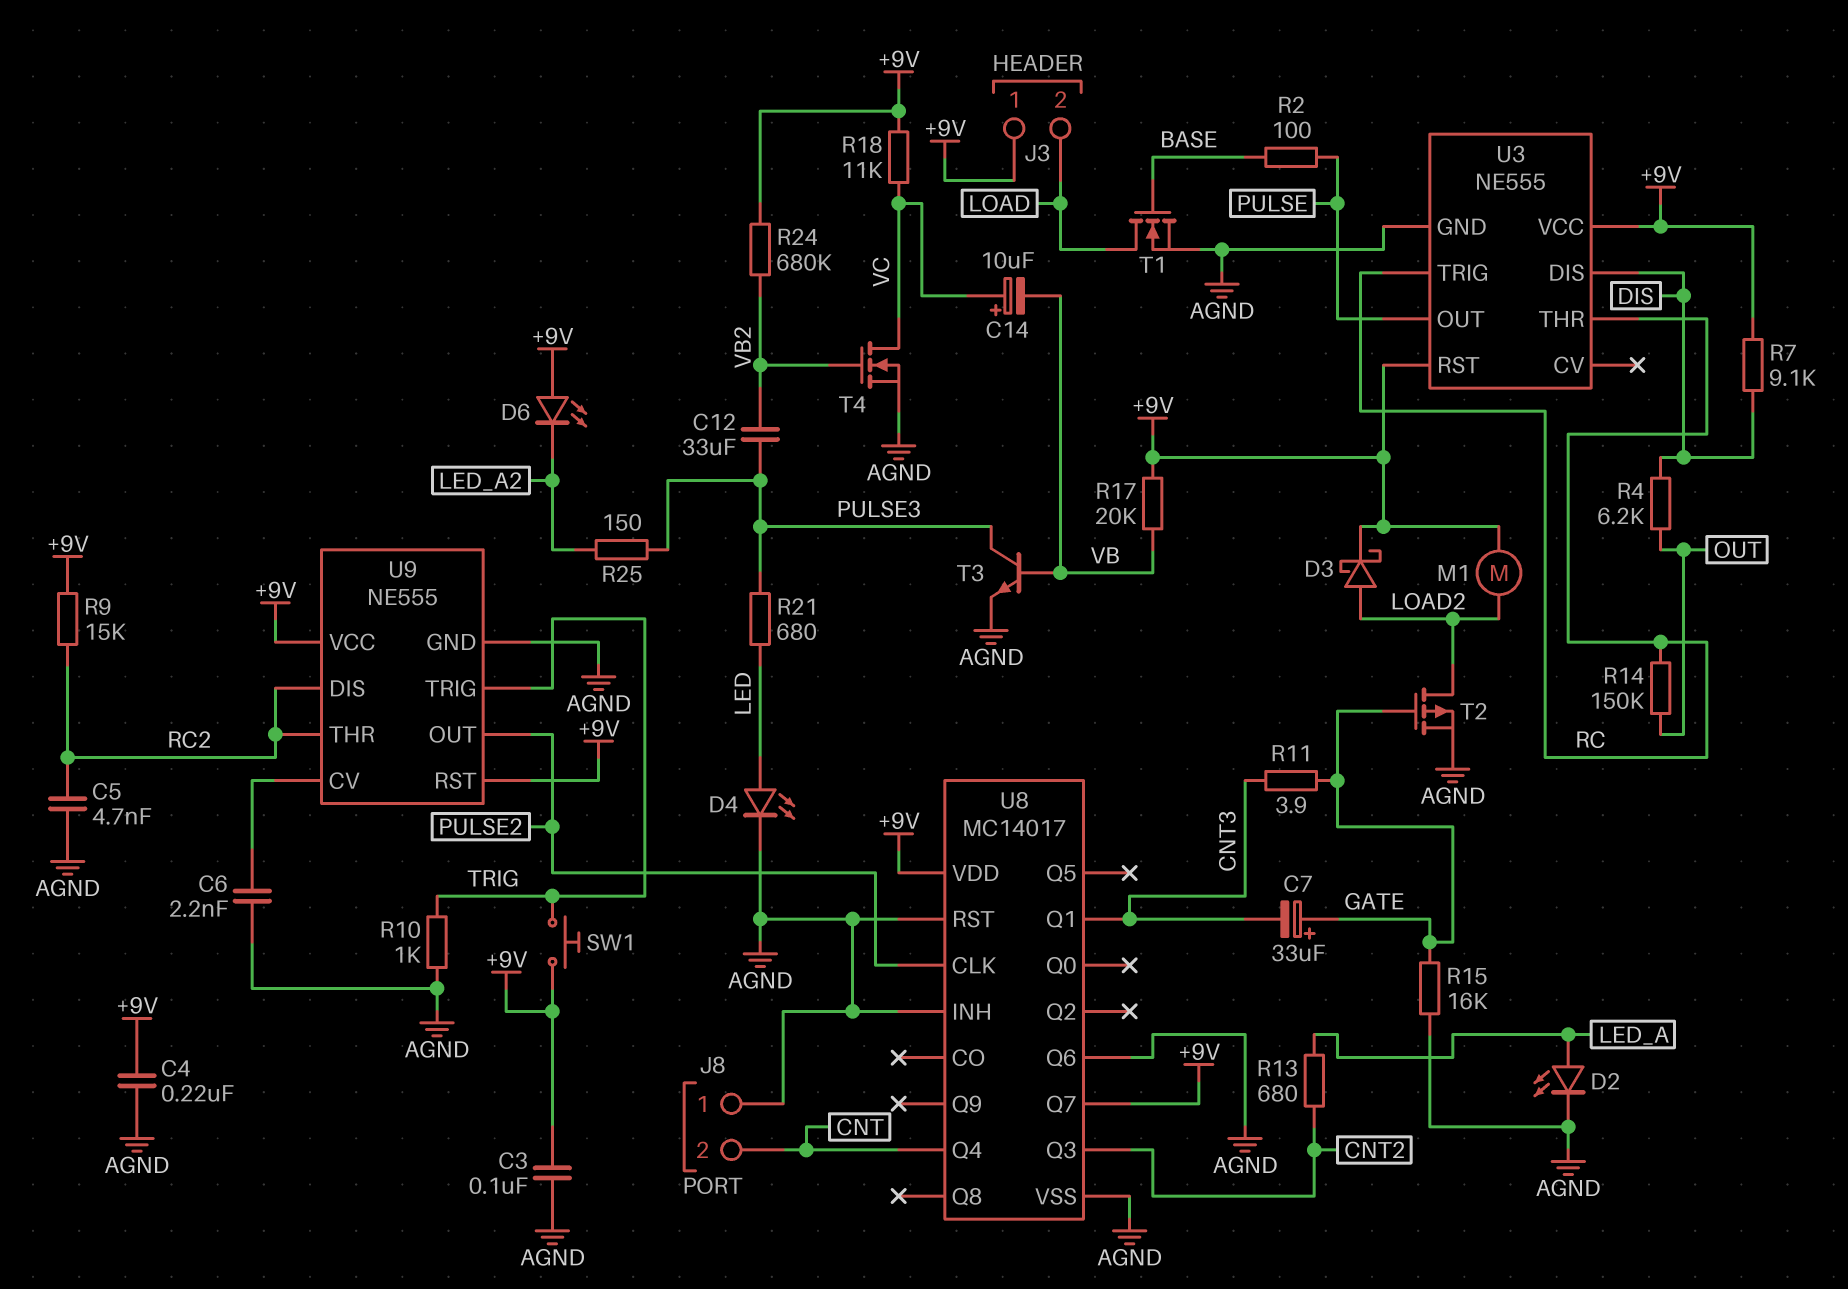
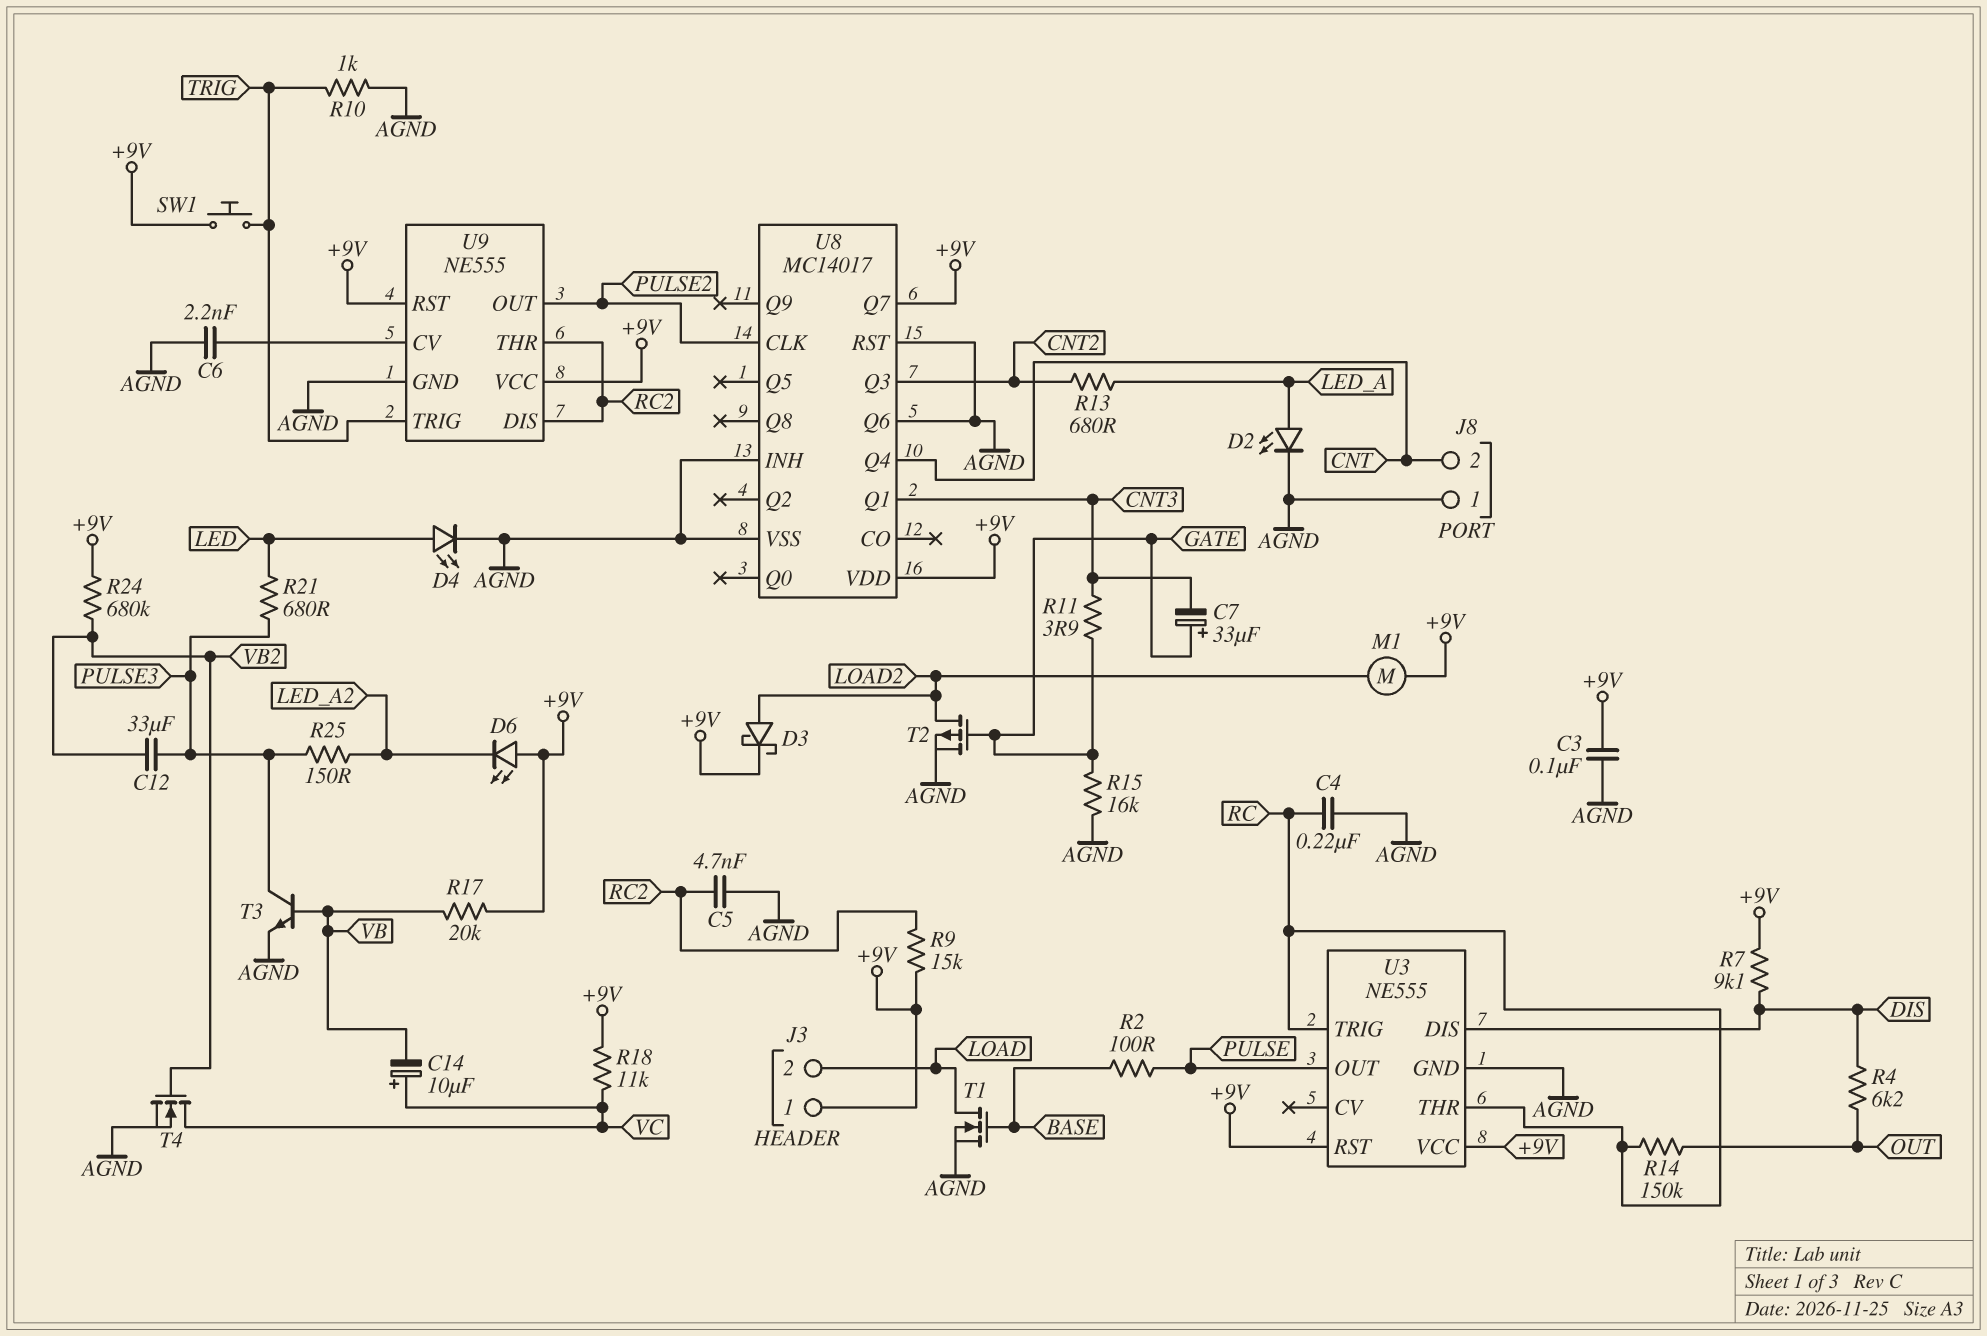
C4: 220nF (+9V, AGND) -> 220nF (AGND, RC)

